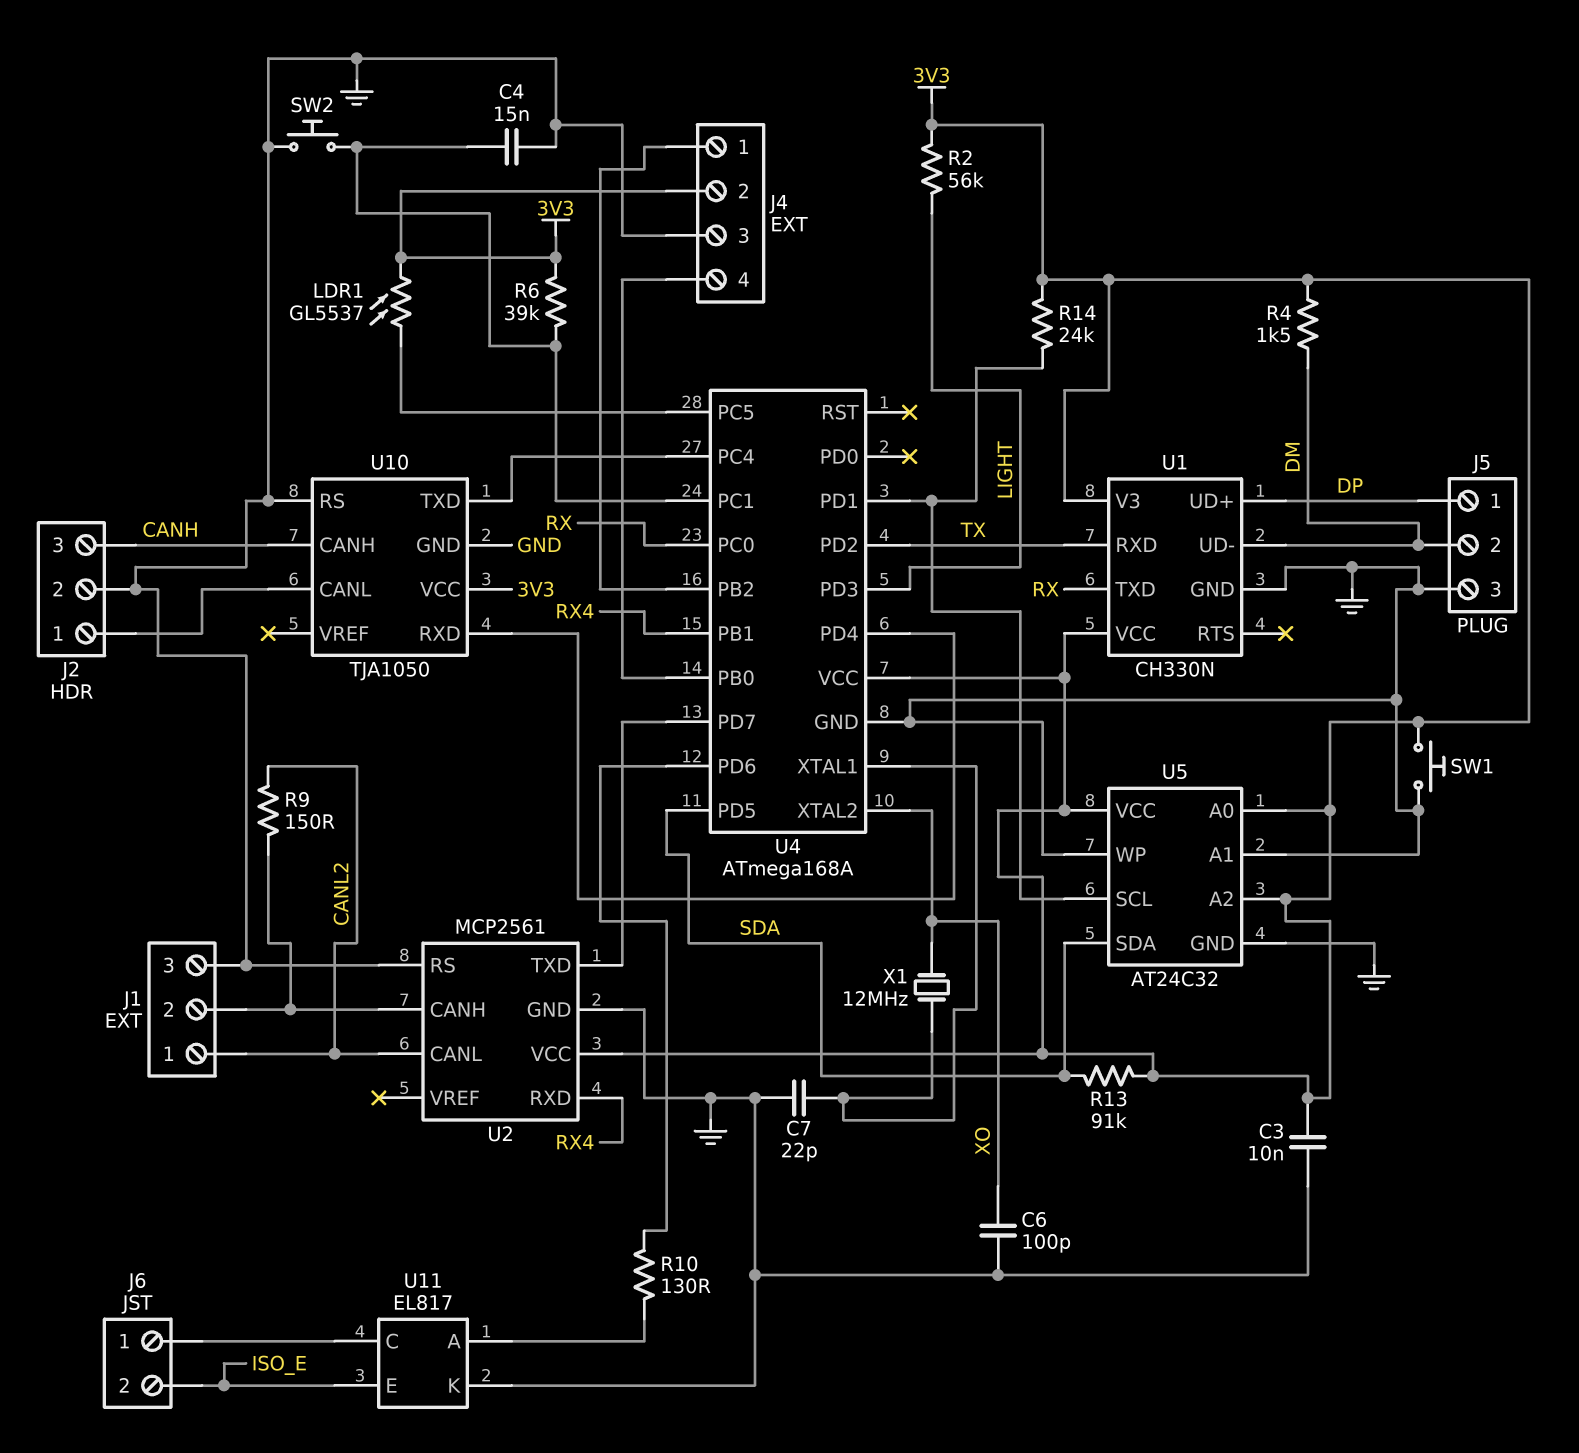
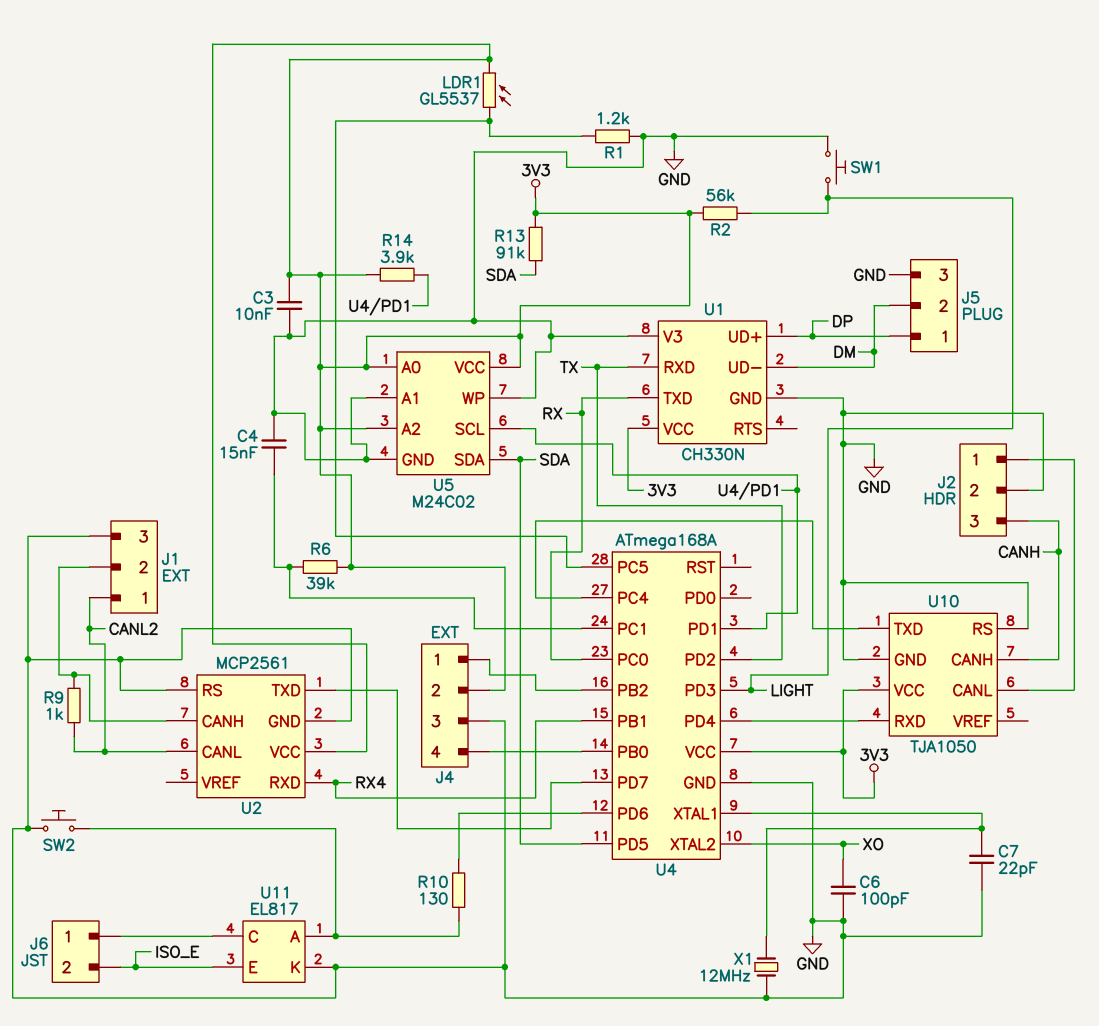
R1: none -> 1.2k (GND, U4/PC5)
R4: 1.5k (3V3, DM) -> none
R9: 150 (CANL2, J1/2) -> 1k (CANL2, J1/2)
R14: 24k (3V3, U4/PD1) -> 3.9k (3V3, U4/PD1)
SW1: button (3V3, GND) -> button (GND, LIGHT)
SW2: button (GND, U4/PC1) -> button (GND, U11/A)
U1 pin V3: 3V3 -> GND
U5: AT24C32 -> M24C02
X1: 12MHz (U4/XTAL1, XO) -> 12MHz (GND, U4/XTAL1)

